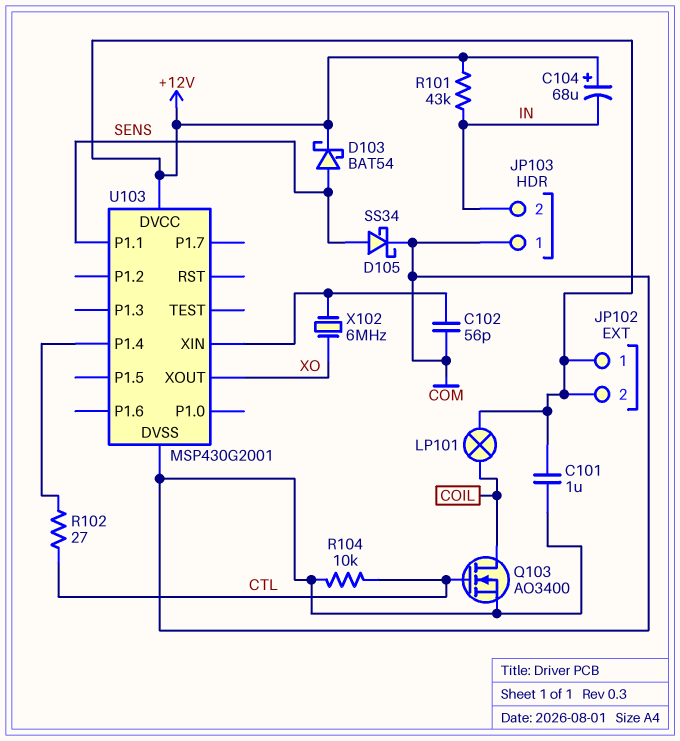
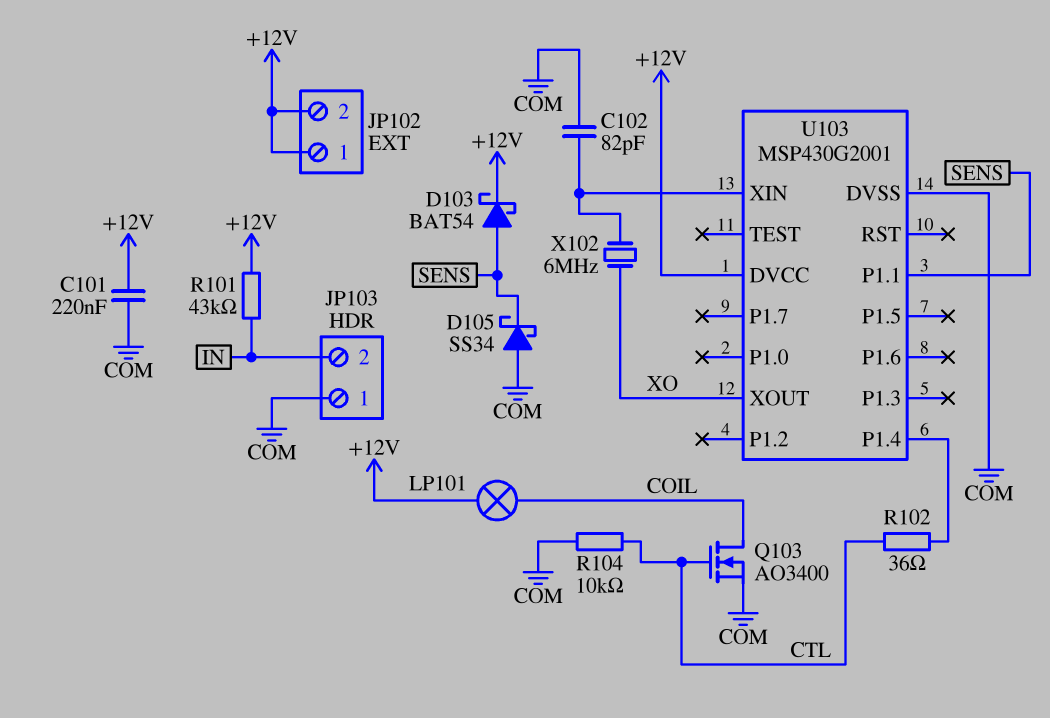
C101: 1uF (+12V, COM) -> 220nF (+12V, COM)
C102: 56pF (COM, U103/XIN) -> 82pF (COM, U103/XIN)
C104: 68uF (plus +12V, minus IN) -> none
D105: schottky SS34 (A SENS, K COM) -> schottky SS34 (A COM, K SENS)
R102: 27 (CTL, U103/P1.4) -> 36 (CTL, U103/P1.4)

